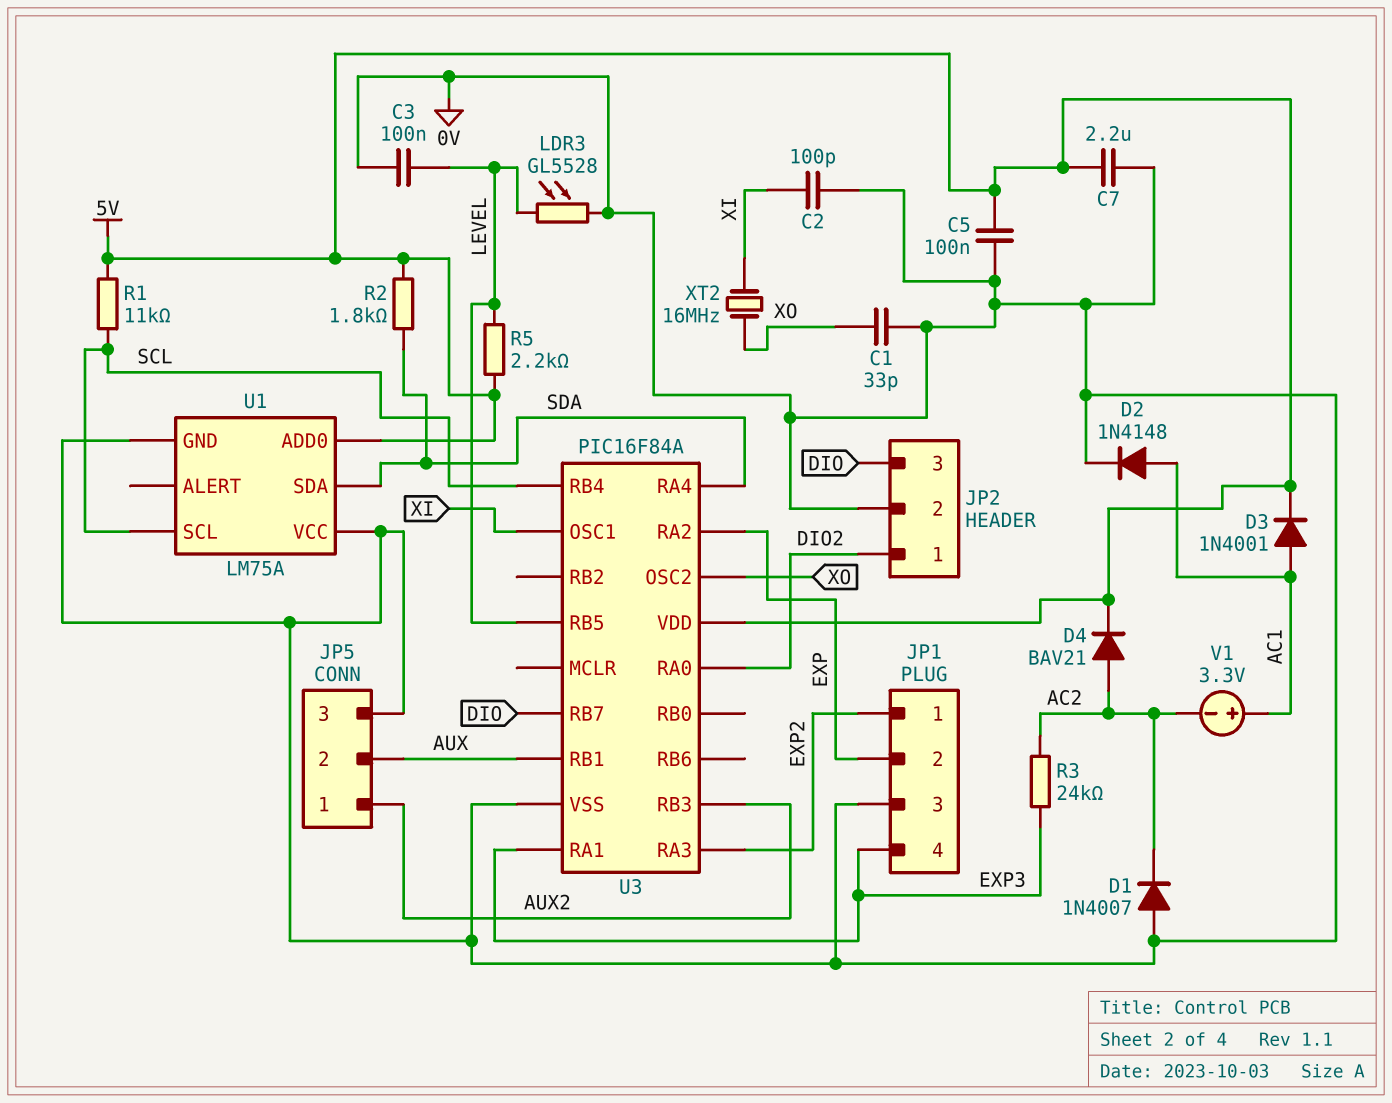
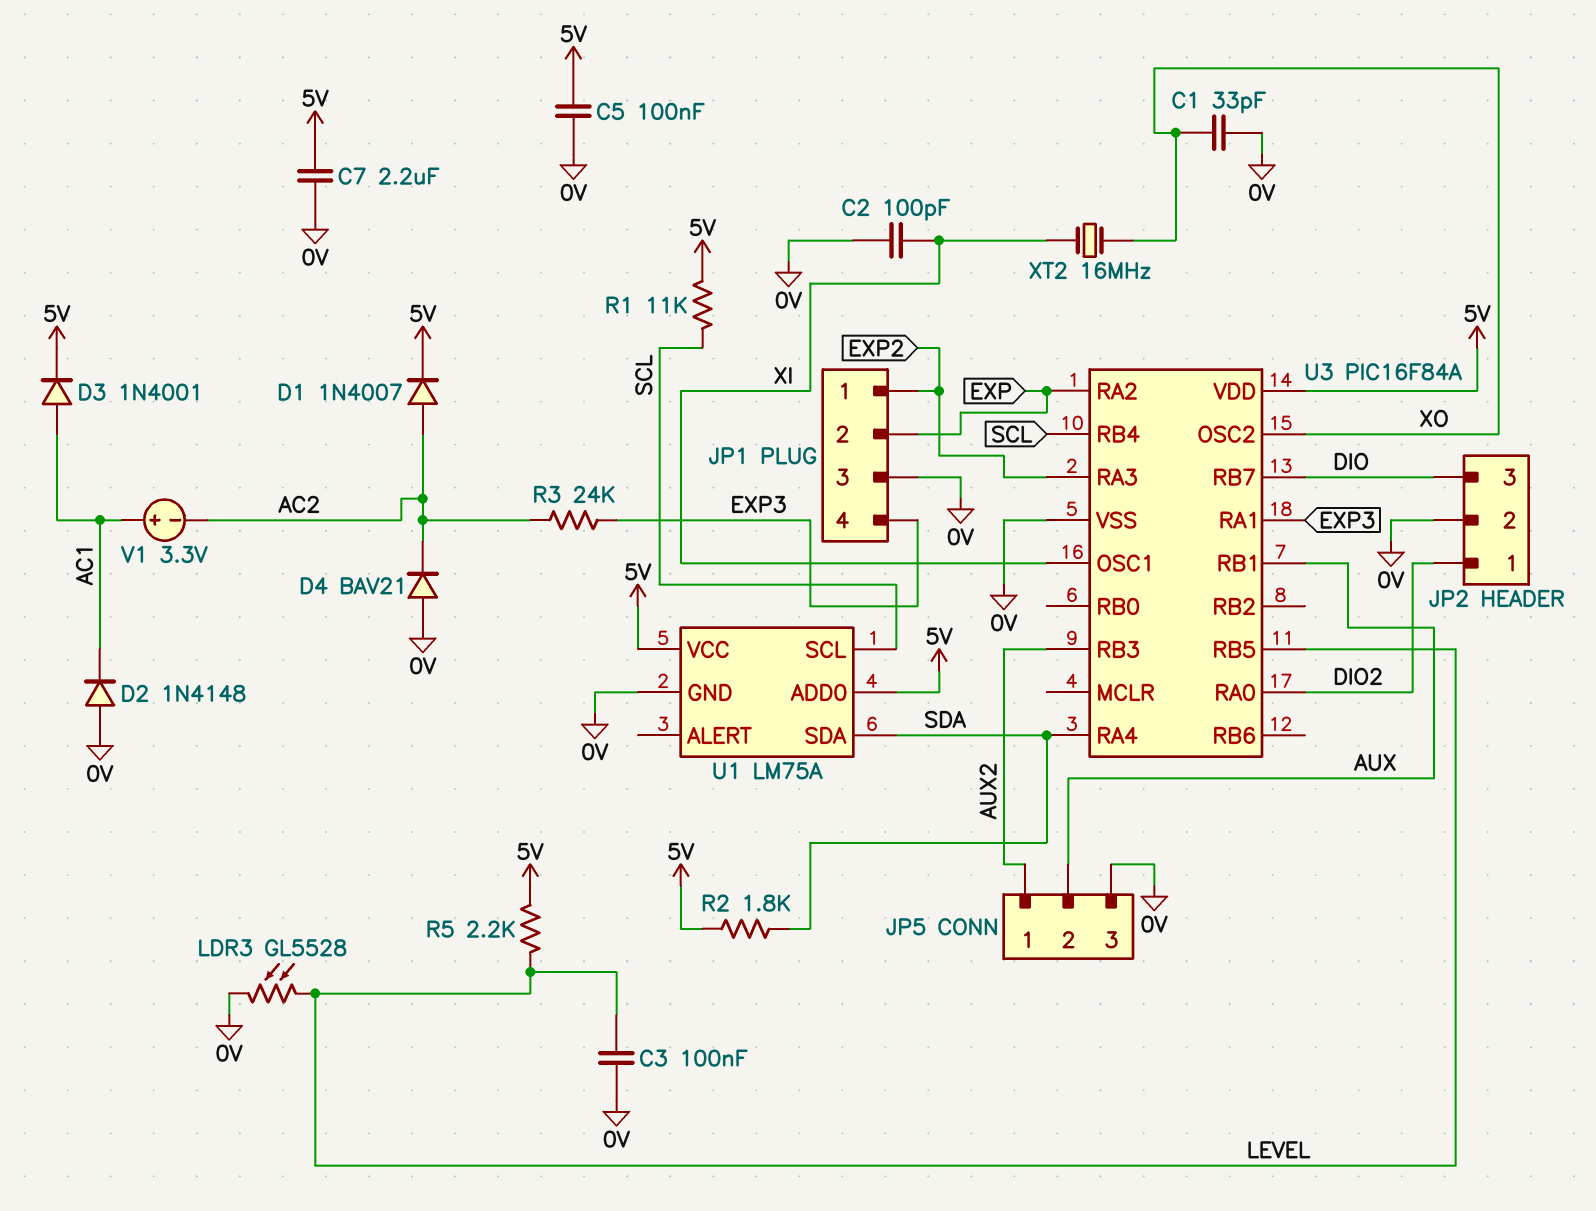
D1: diode 1N4007 (A 0V, K AC2) -> diode 1N4007 (A AC2, K 5V)
D2: diode 1N4148 (A AC1, K 0V) -> diode 1N4148 (A 0V, K AC1)
D4: diode BAV21 (A AC2, K 5V) -> diode BAV21 (A 0V, K AC2)
U1 pin VCC: 0V -> 5V

